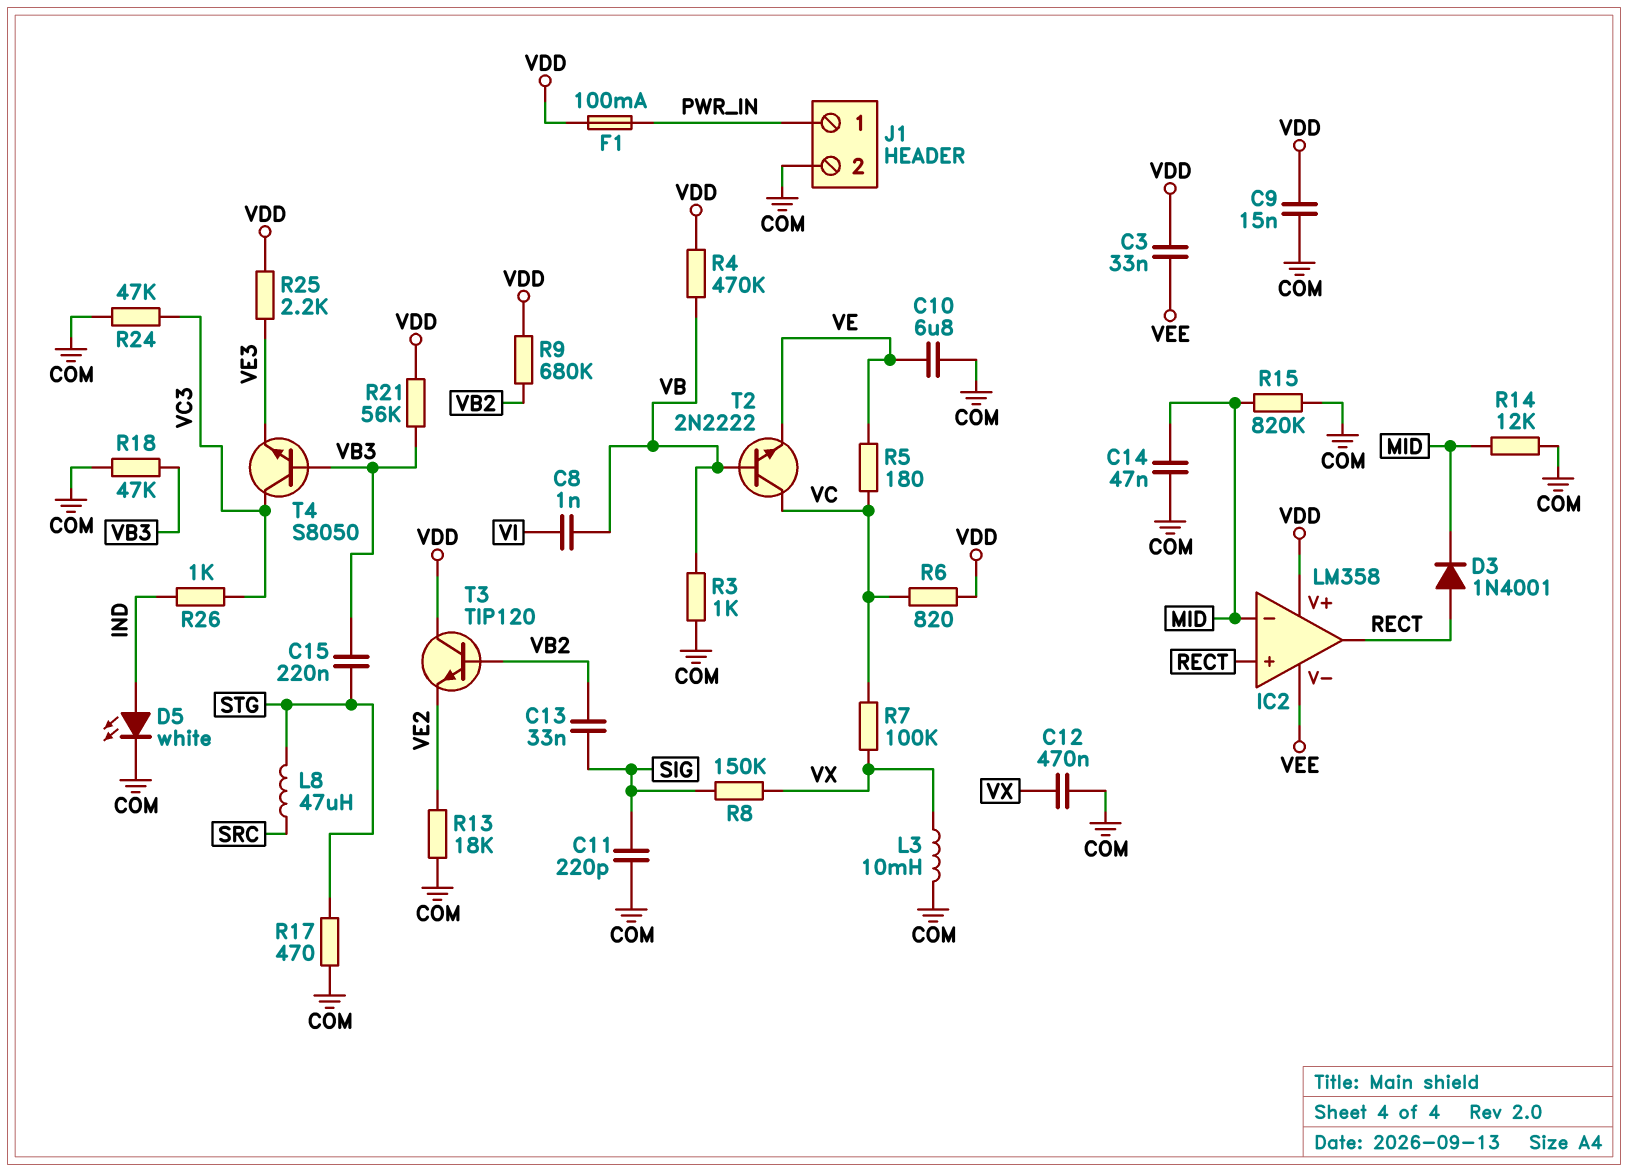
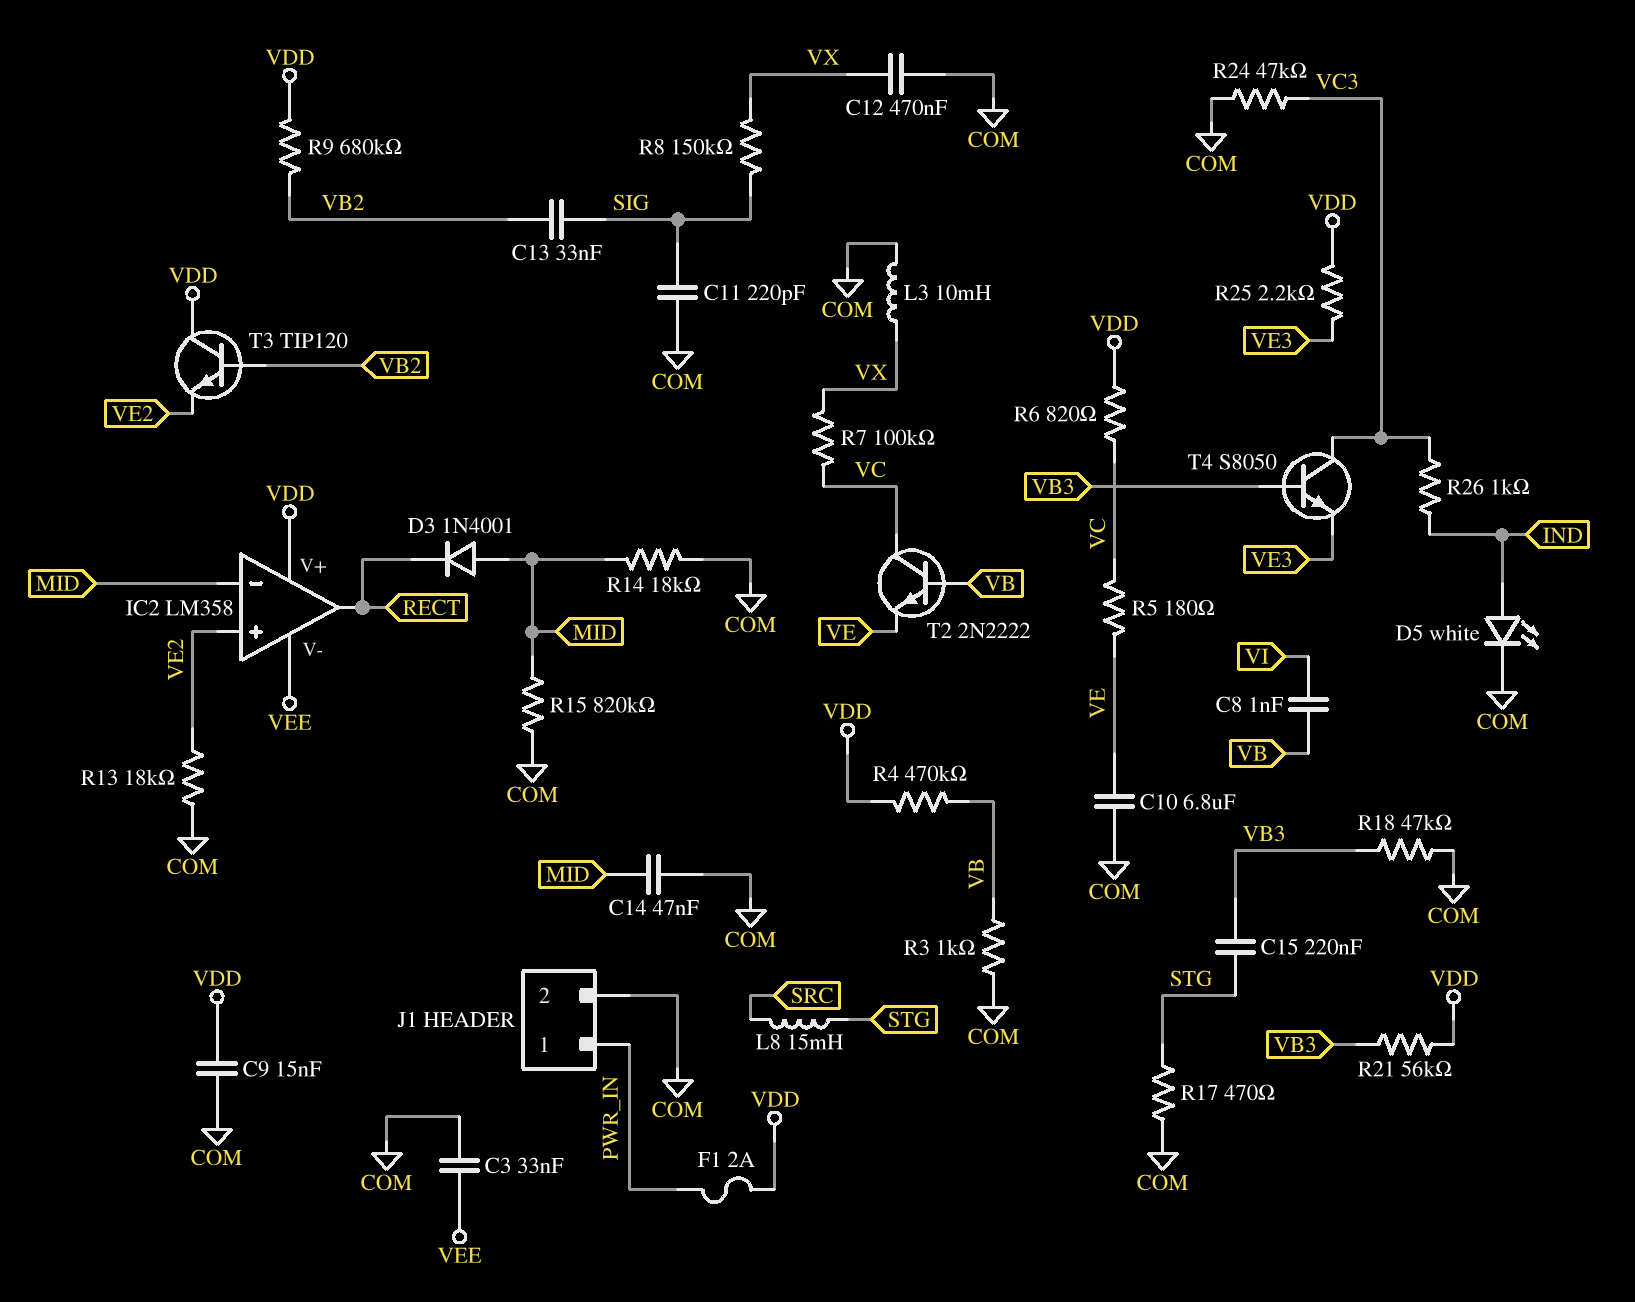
C3: 33nF (VDD, VEE) -> 33nF (COM, VEE)
D3: diode 1N4001 (A RECT, K MID) -> diode 1N4001 (A MID, K RECT)
F1: 100mA (PWR_IN, VDD) -> 2A (PWR_IN, VDD)
IC2 pin in+: RECT -> VE2
L8: 47uH (SRC, STG) -> 15mH (SRC, STG)
R14: 12k (COM, MID) -> 18k (COM, MID)

